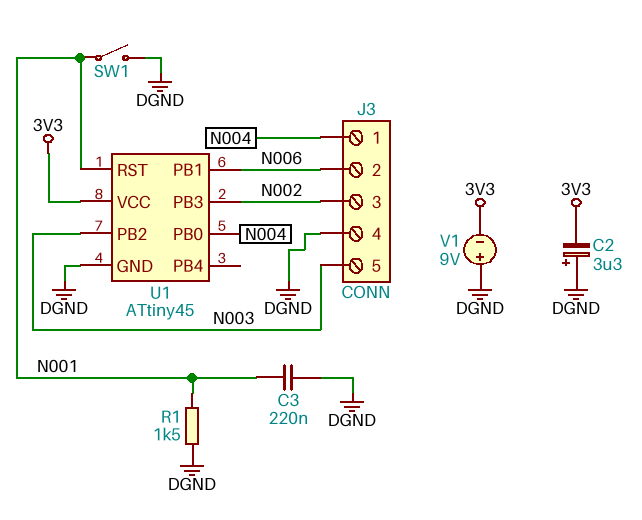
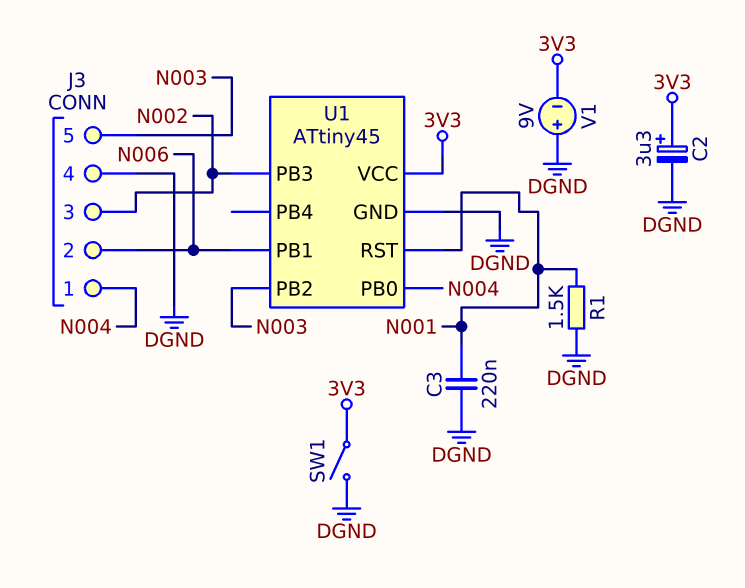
C2: 3.3uF (plus DGND, minus 3V3) -> 3.3uF (plus 3V3, minus DGND)
SW1: switch (DGND, N001) -> switch (3V3, DGND)

